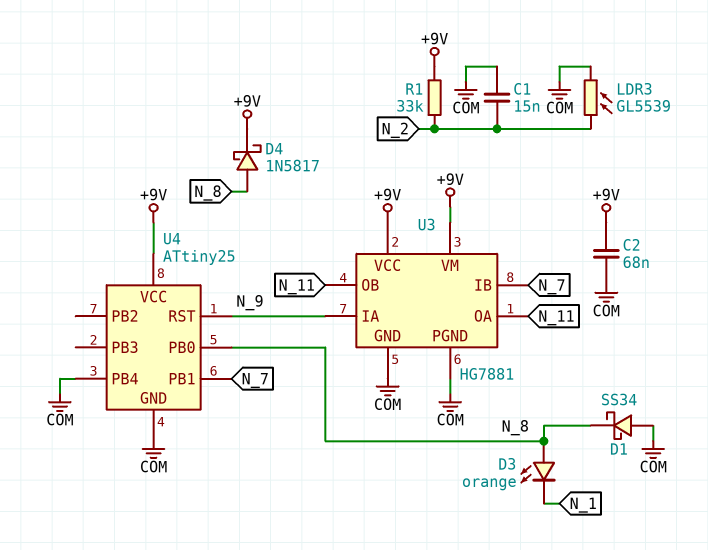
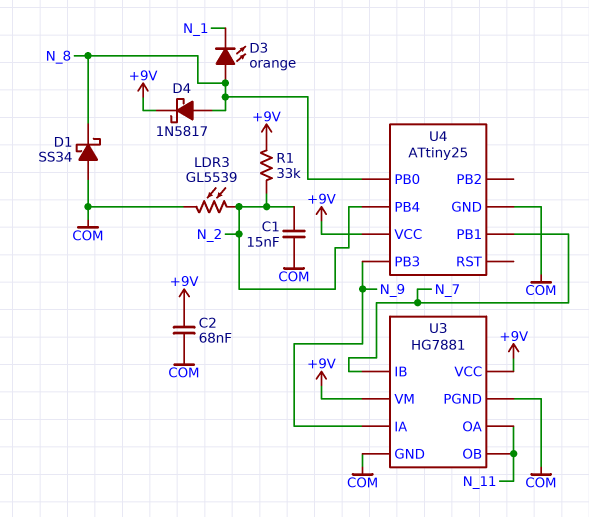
U4 pin PB3: none -> N_9
U4 pin PB4: COM -> N_2
U4 pin RST: N_9 -> none

